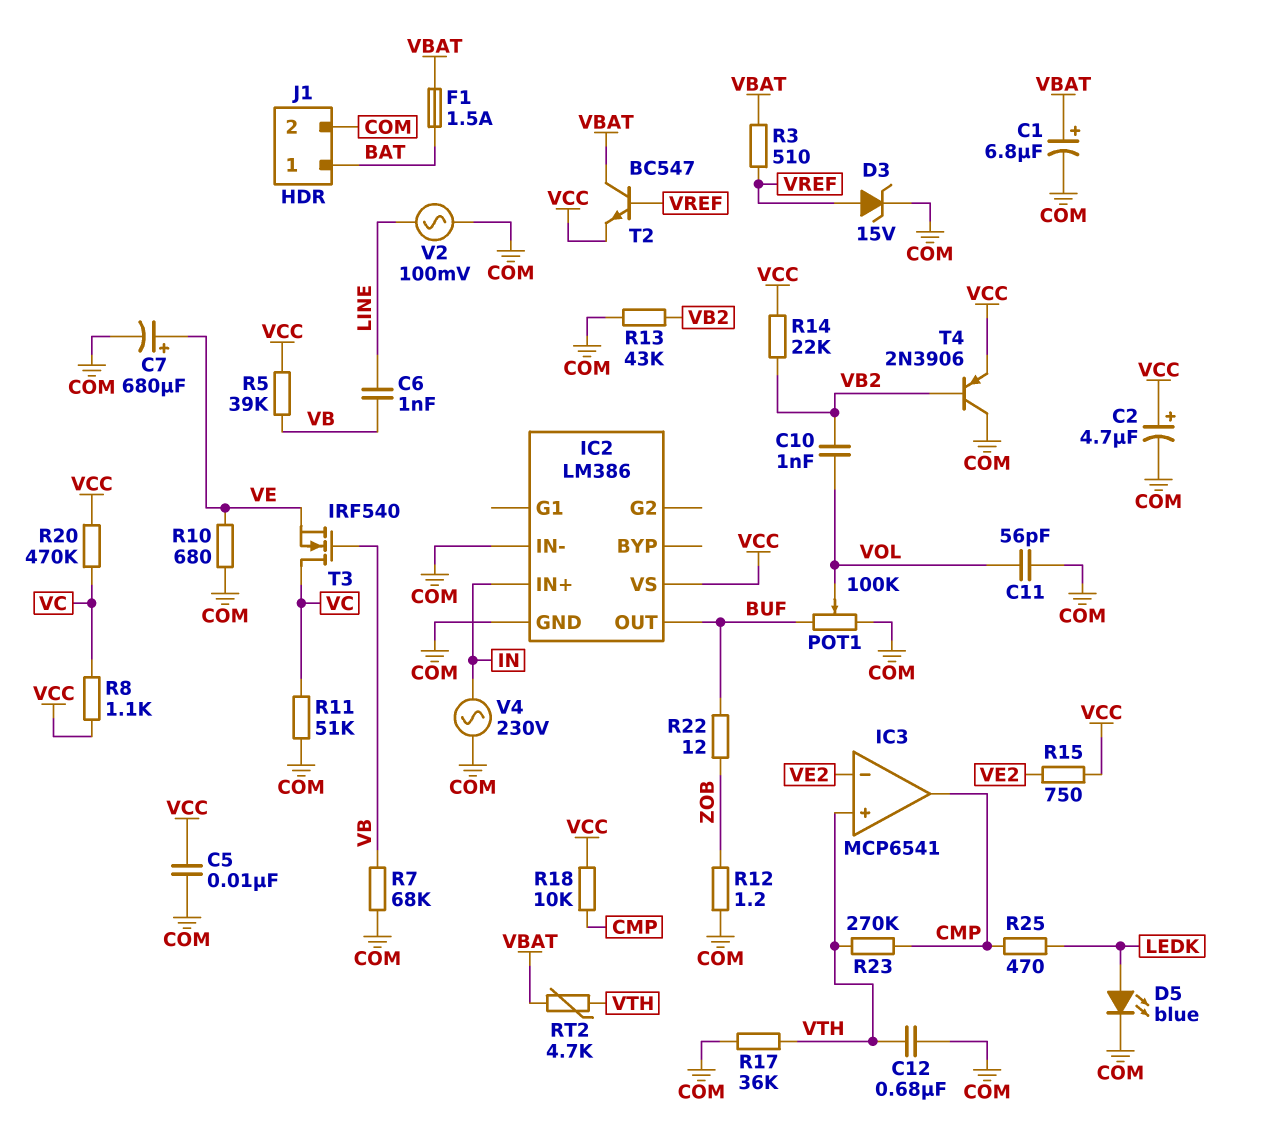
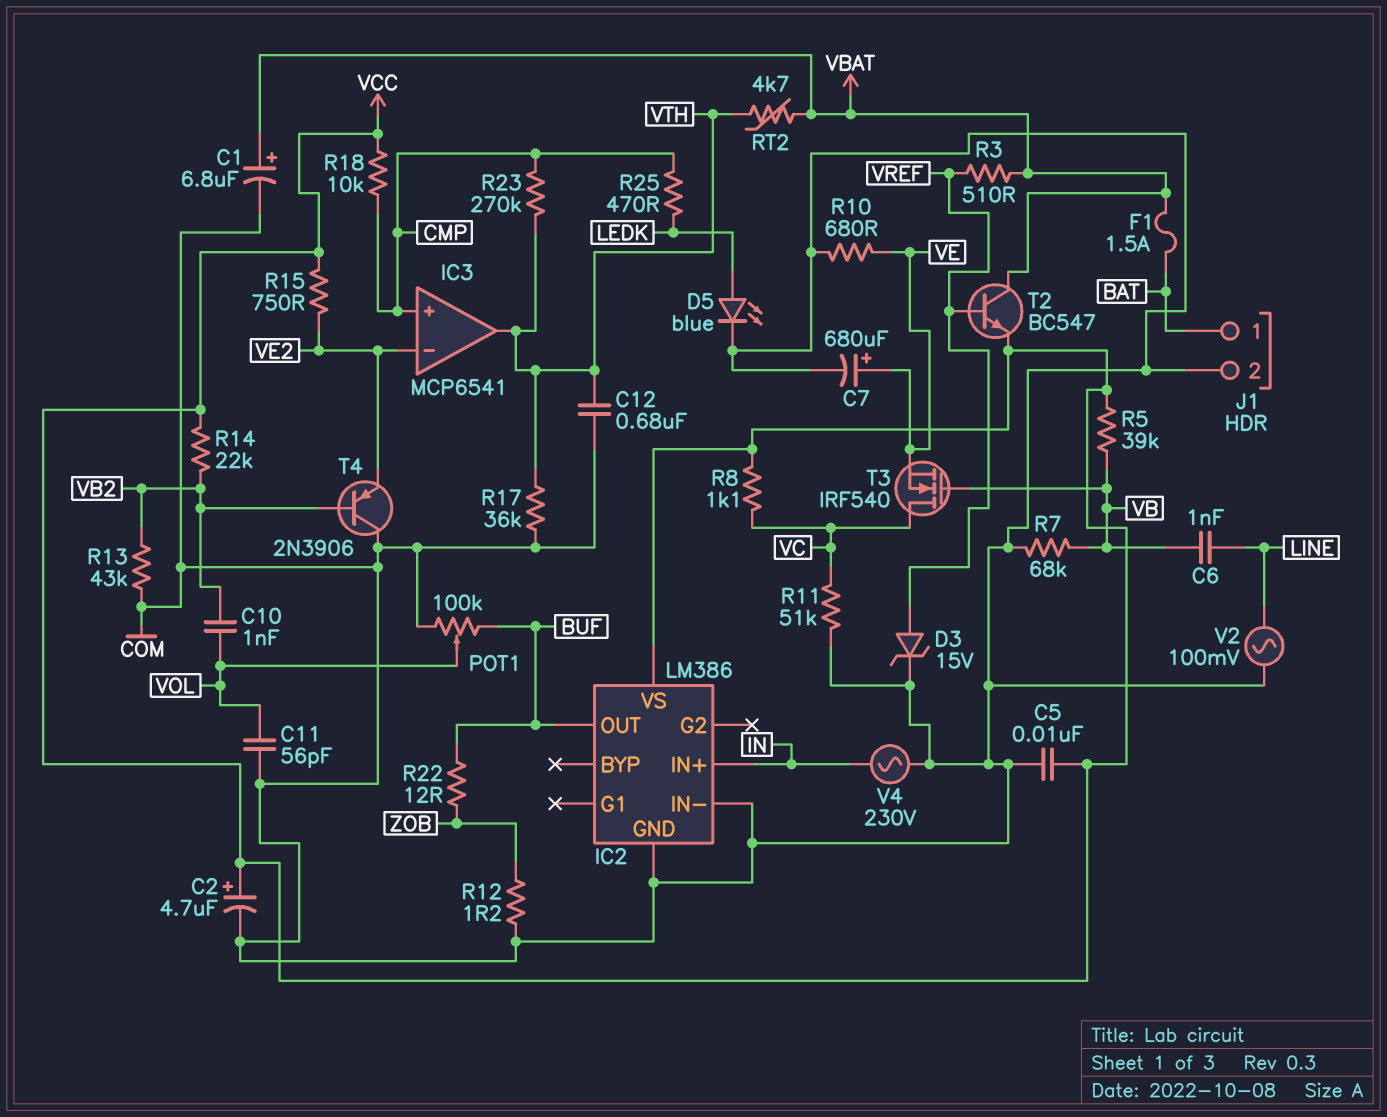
IC3 pin in+: VTH -> CMP
IC3 pin out: CMP -> VTH
R20: 470k (VC, VCC) -> none
T4: PNP 2N3906 (B VB2, C COM, E VCC) -> PNP 2N3906 (B VB2, C COM, E VE2)

